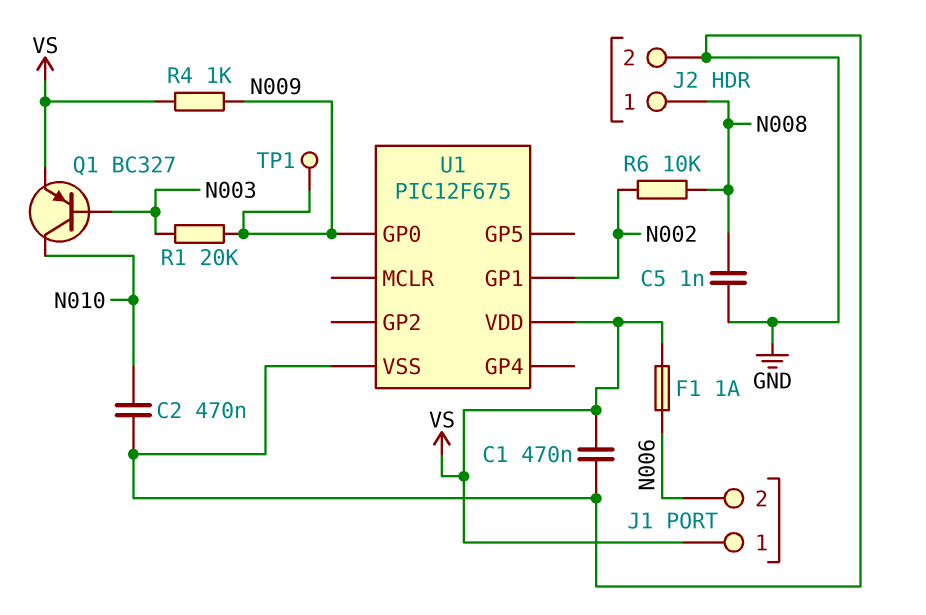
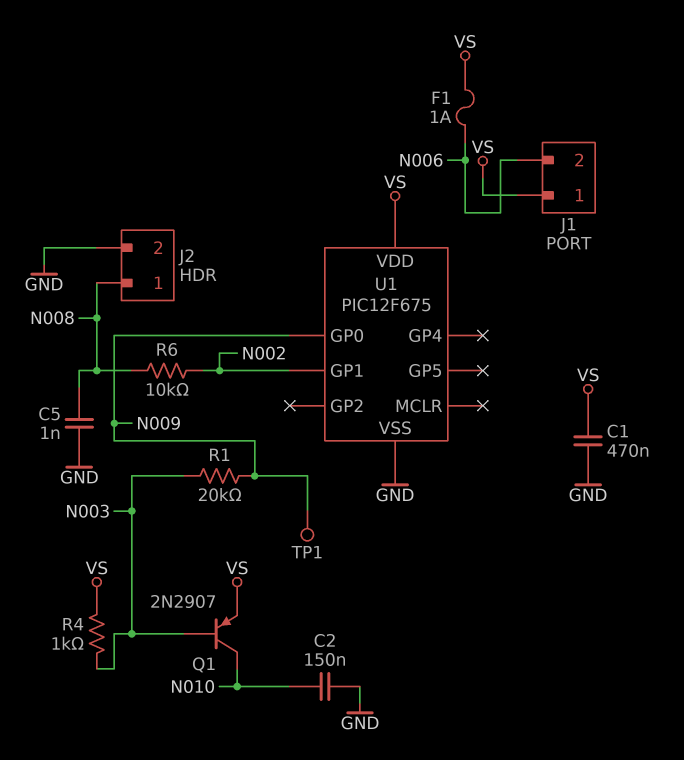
C2: 470nF (GND, N010) -> 150nF (GND, N010)
Q1: PNP BC327 (B N003, C N010, E VS) -> PNP 2N2907 (B N003, C N010, E VS)
R4: 1k (N009, VS) -> 1k (N003, VS)

